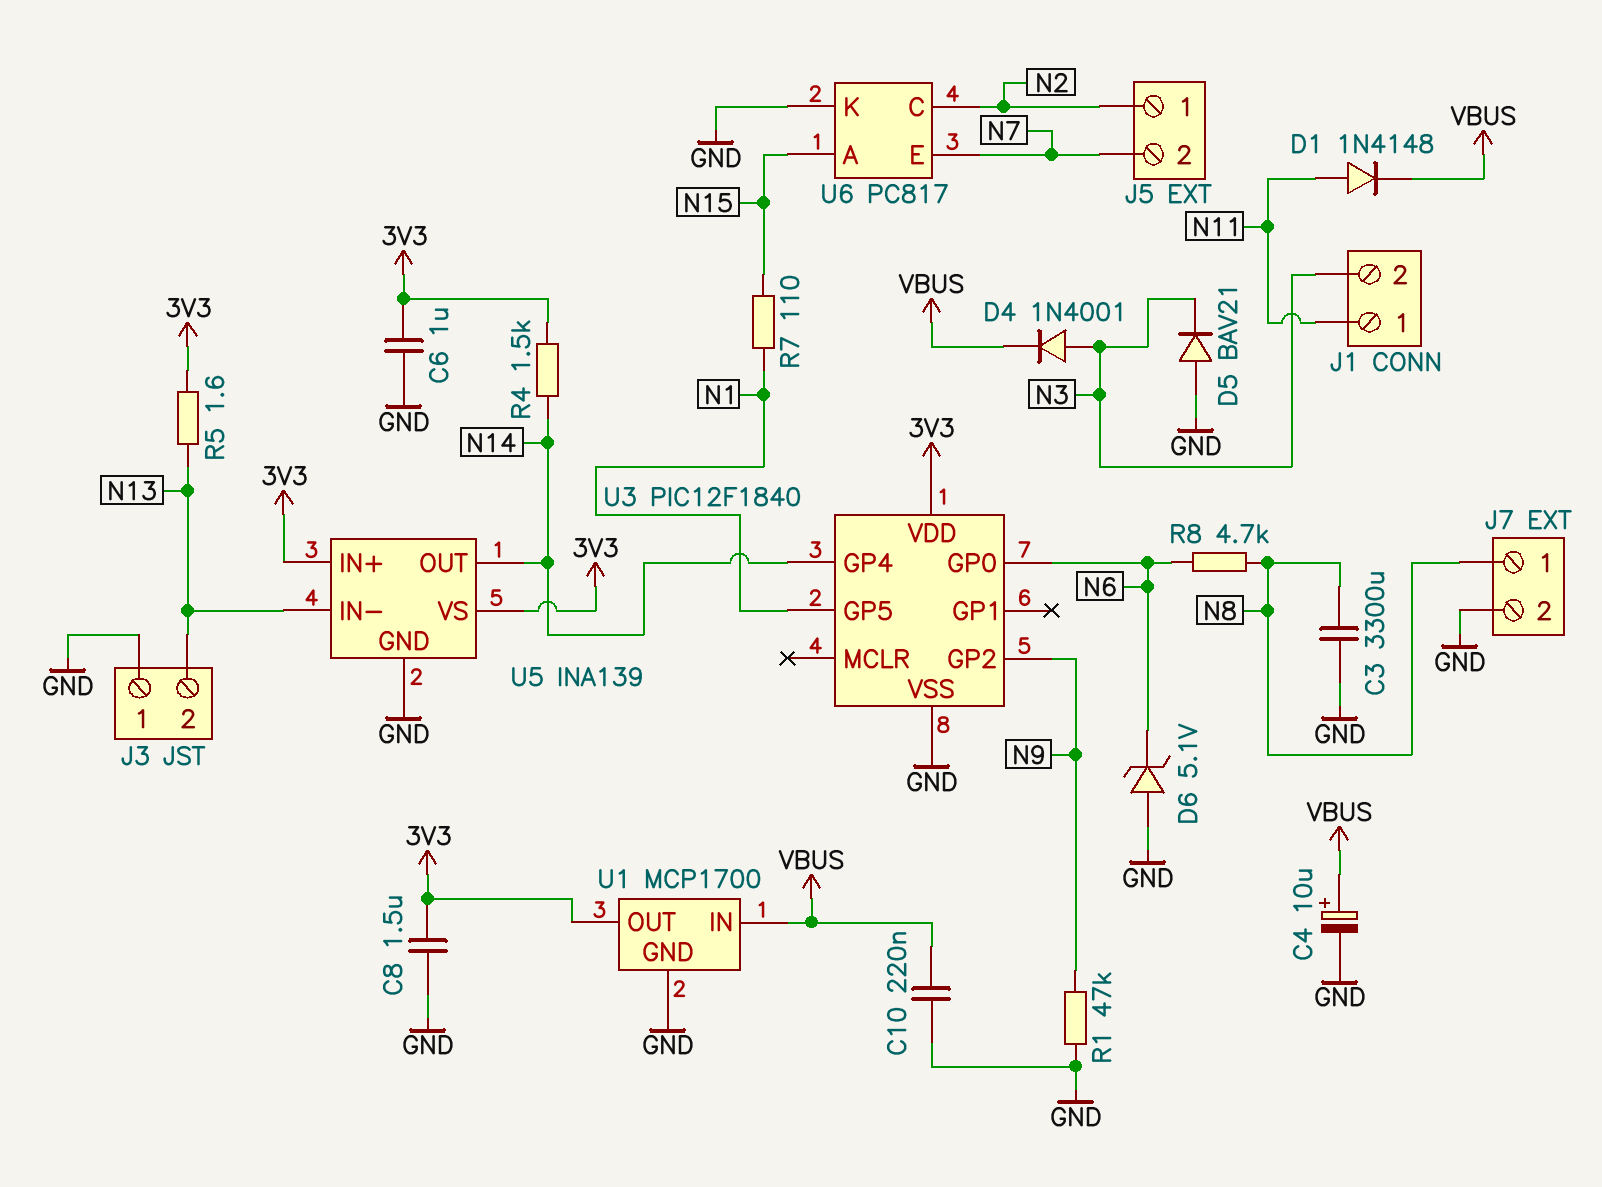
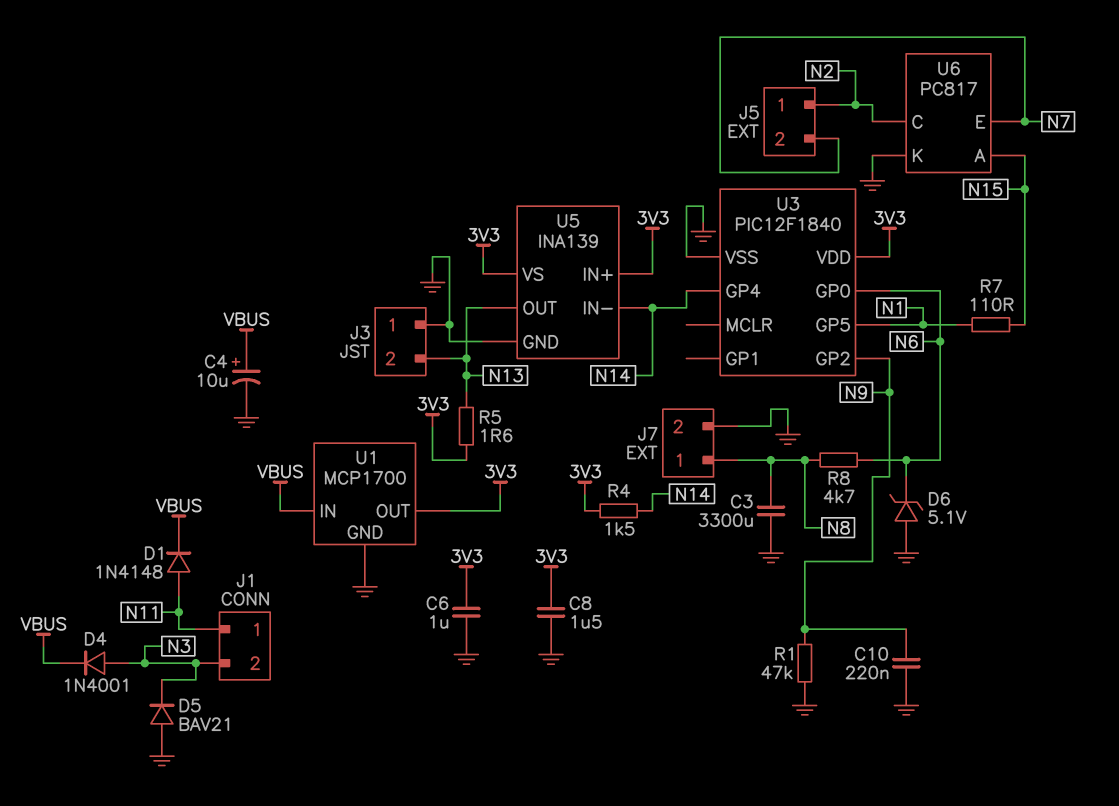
C10: 220nF (GND, VBUS) -> 220nF (GND, N9)
U5 pin IN-: N13 -> N14
U5 pin OUT: N14 -> N13

